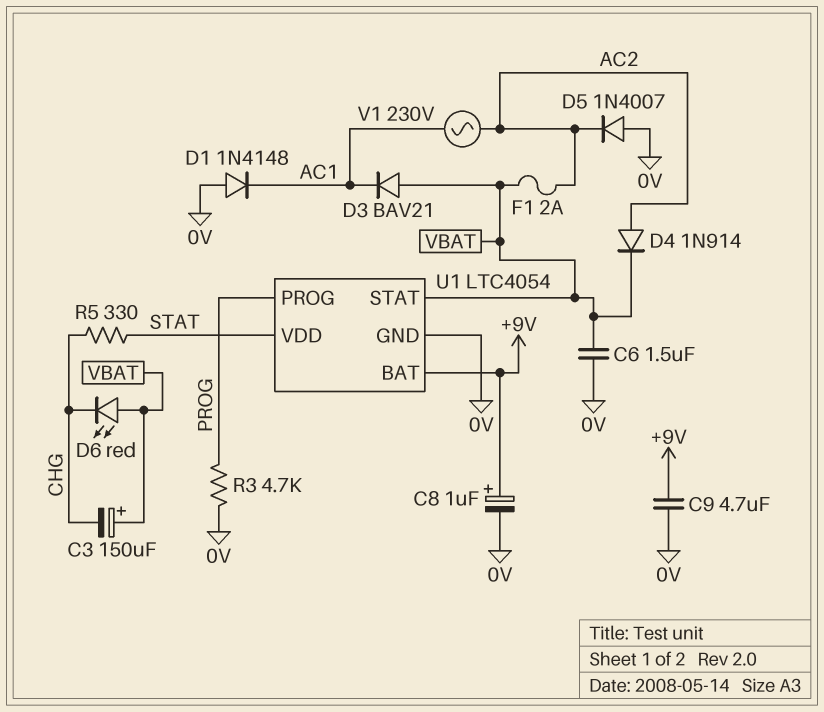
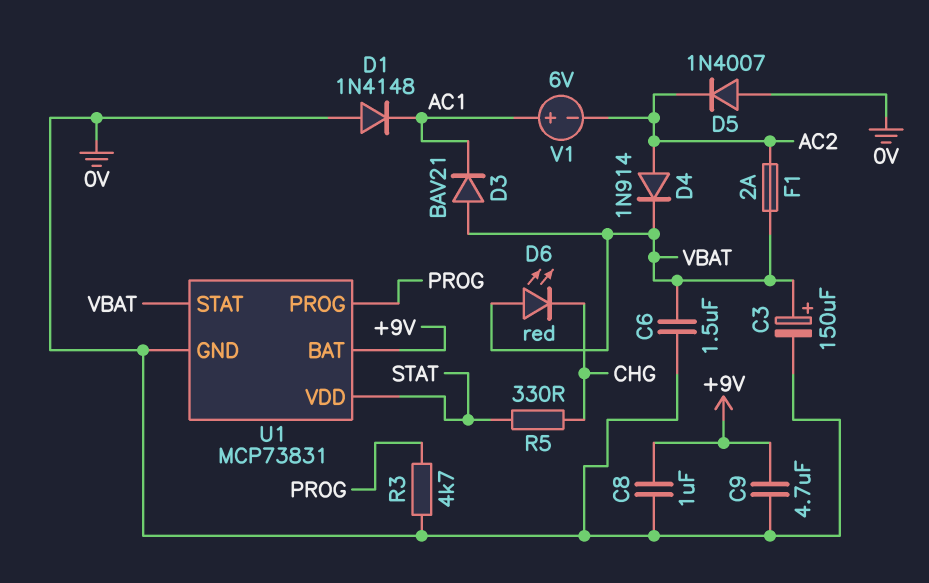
C3: 150uF (plus VBAT, minus CHG) -> 150uF (plus VBAT, minus 0V)
C8: 1uF (plus +9V, minus 0V) -> 1uF (+9V, 0V)
U1: LTC4054 -> MCP73831
V1: AC 230V (AC1, AC2) -> 6V (plus AC1, minus AC2)

